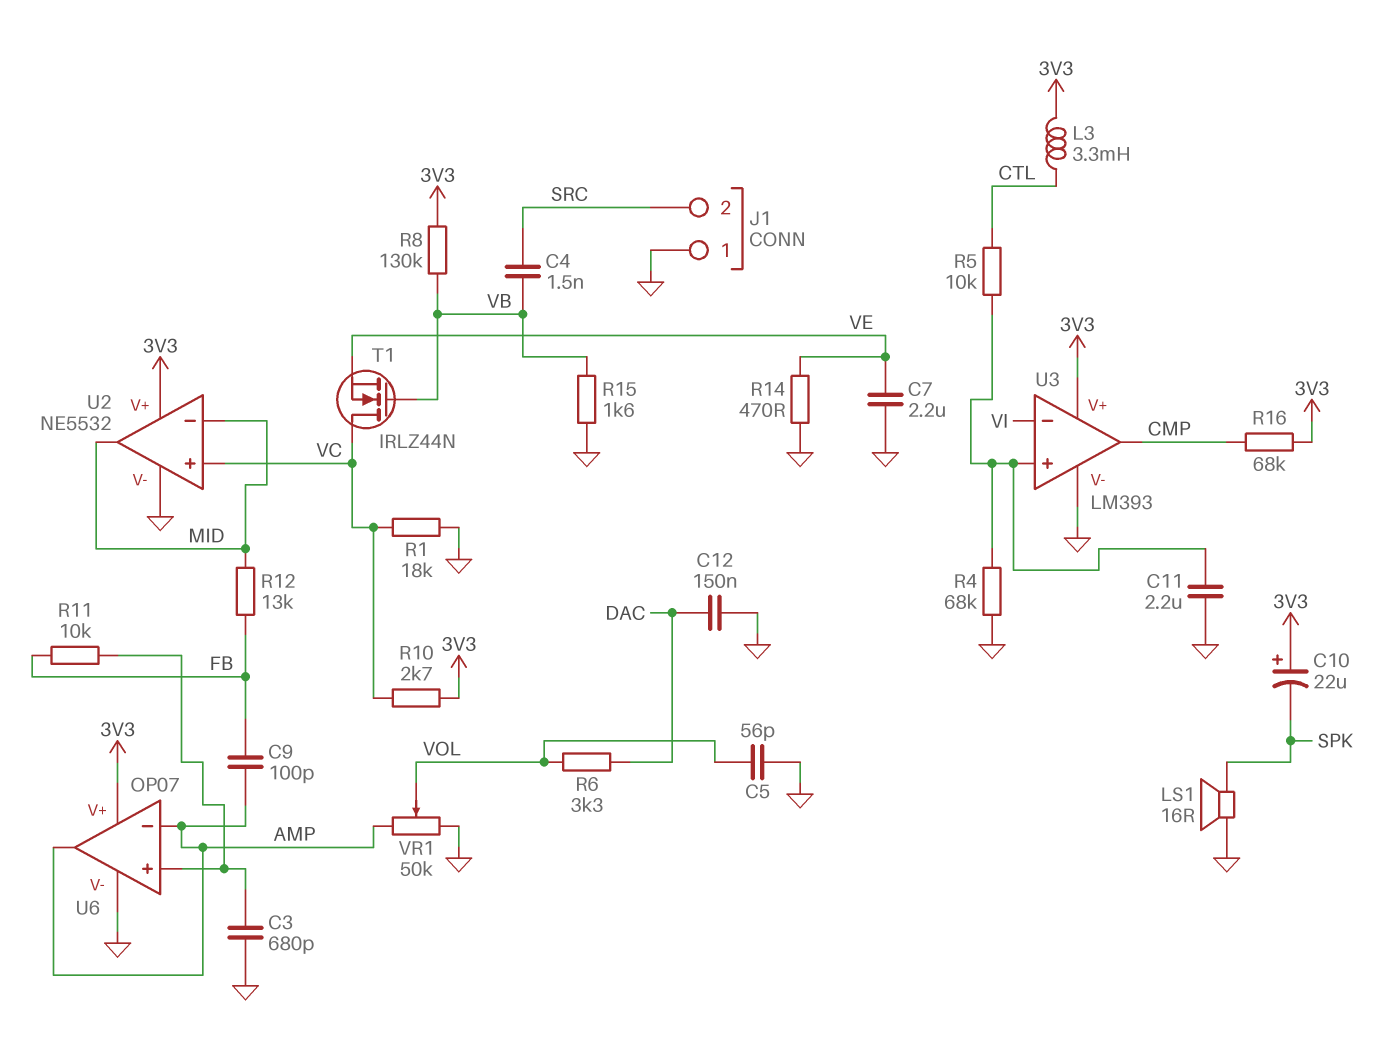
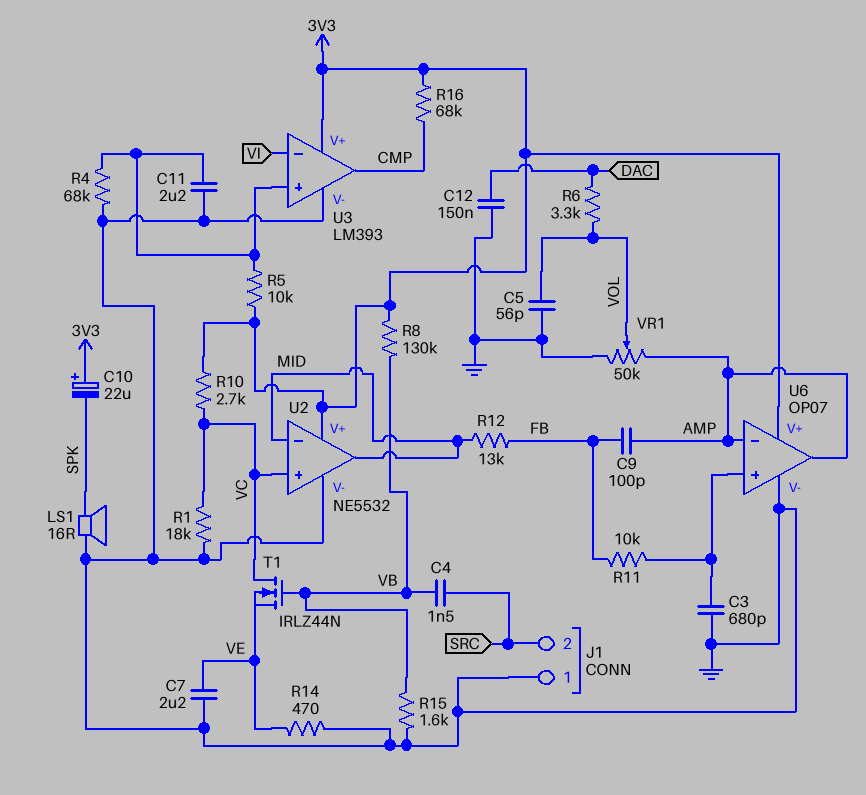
L3: 3.3mH (3V3, CTL) -> none
R5: 10k (CTL, U3/in+) -> 10k (3V3, U3/in+)

